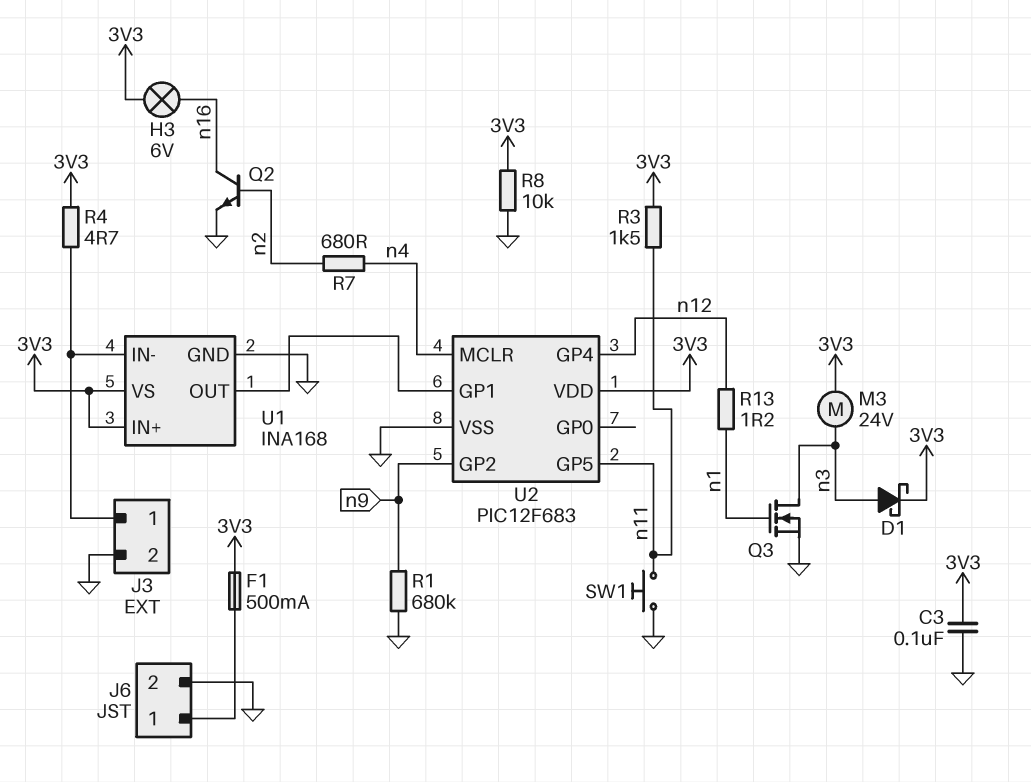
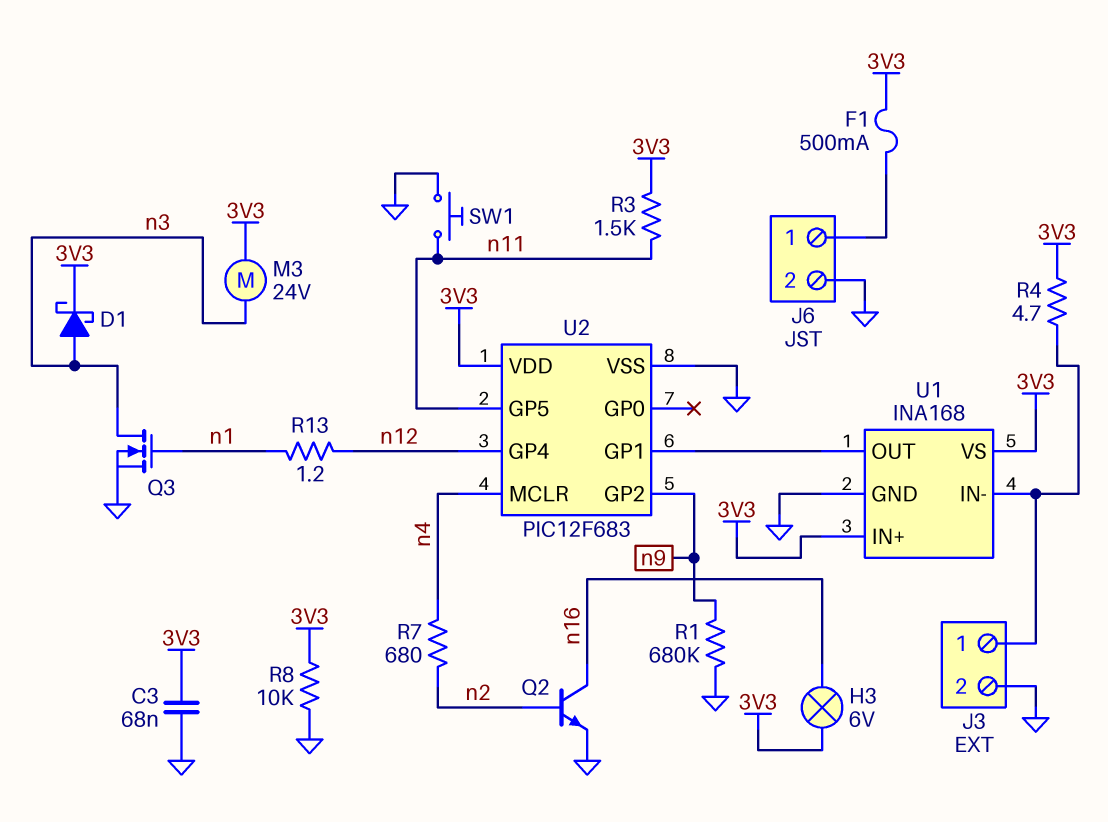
C3: 100nF (3V3, GND) -> 68nF (3V3, GND)

